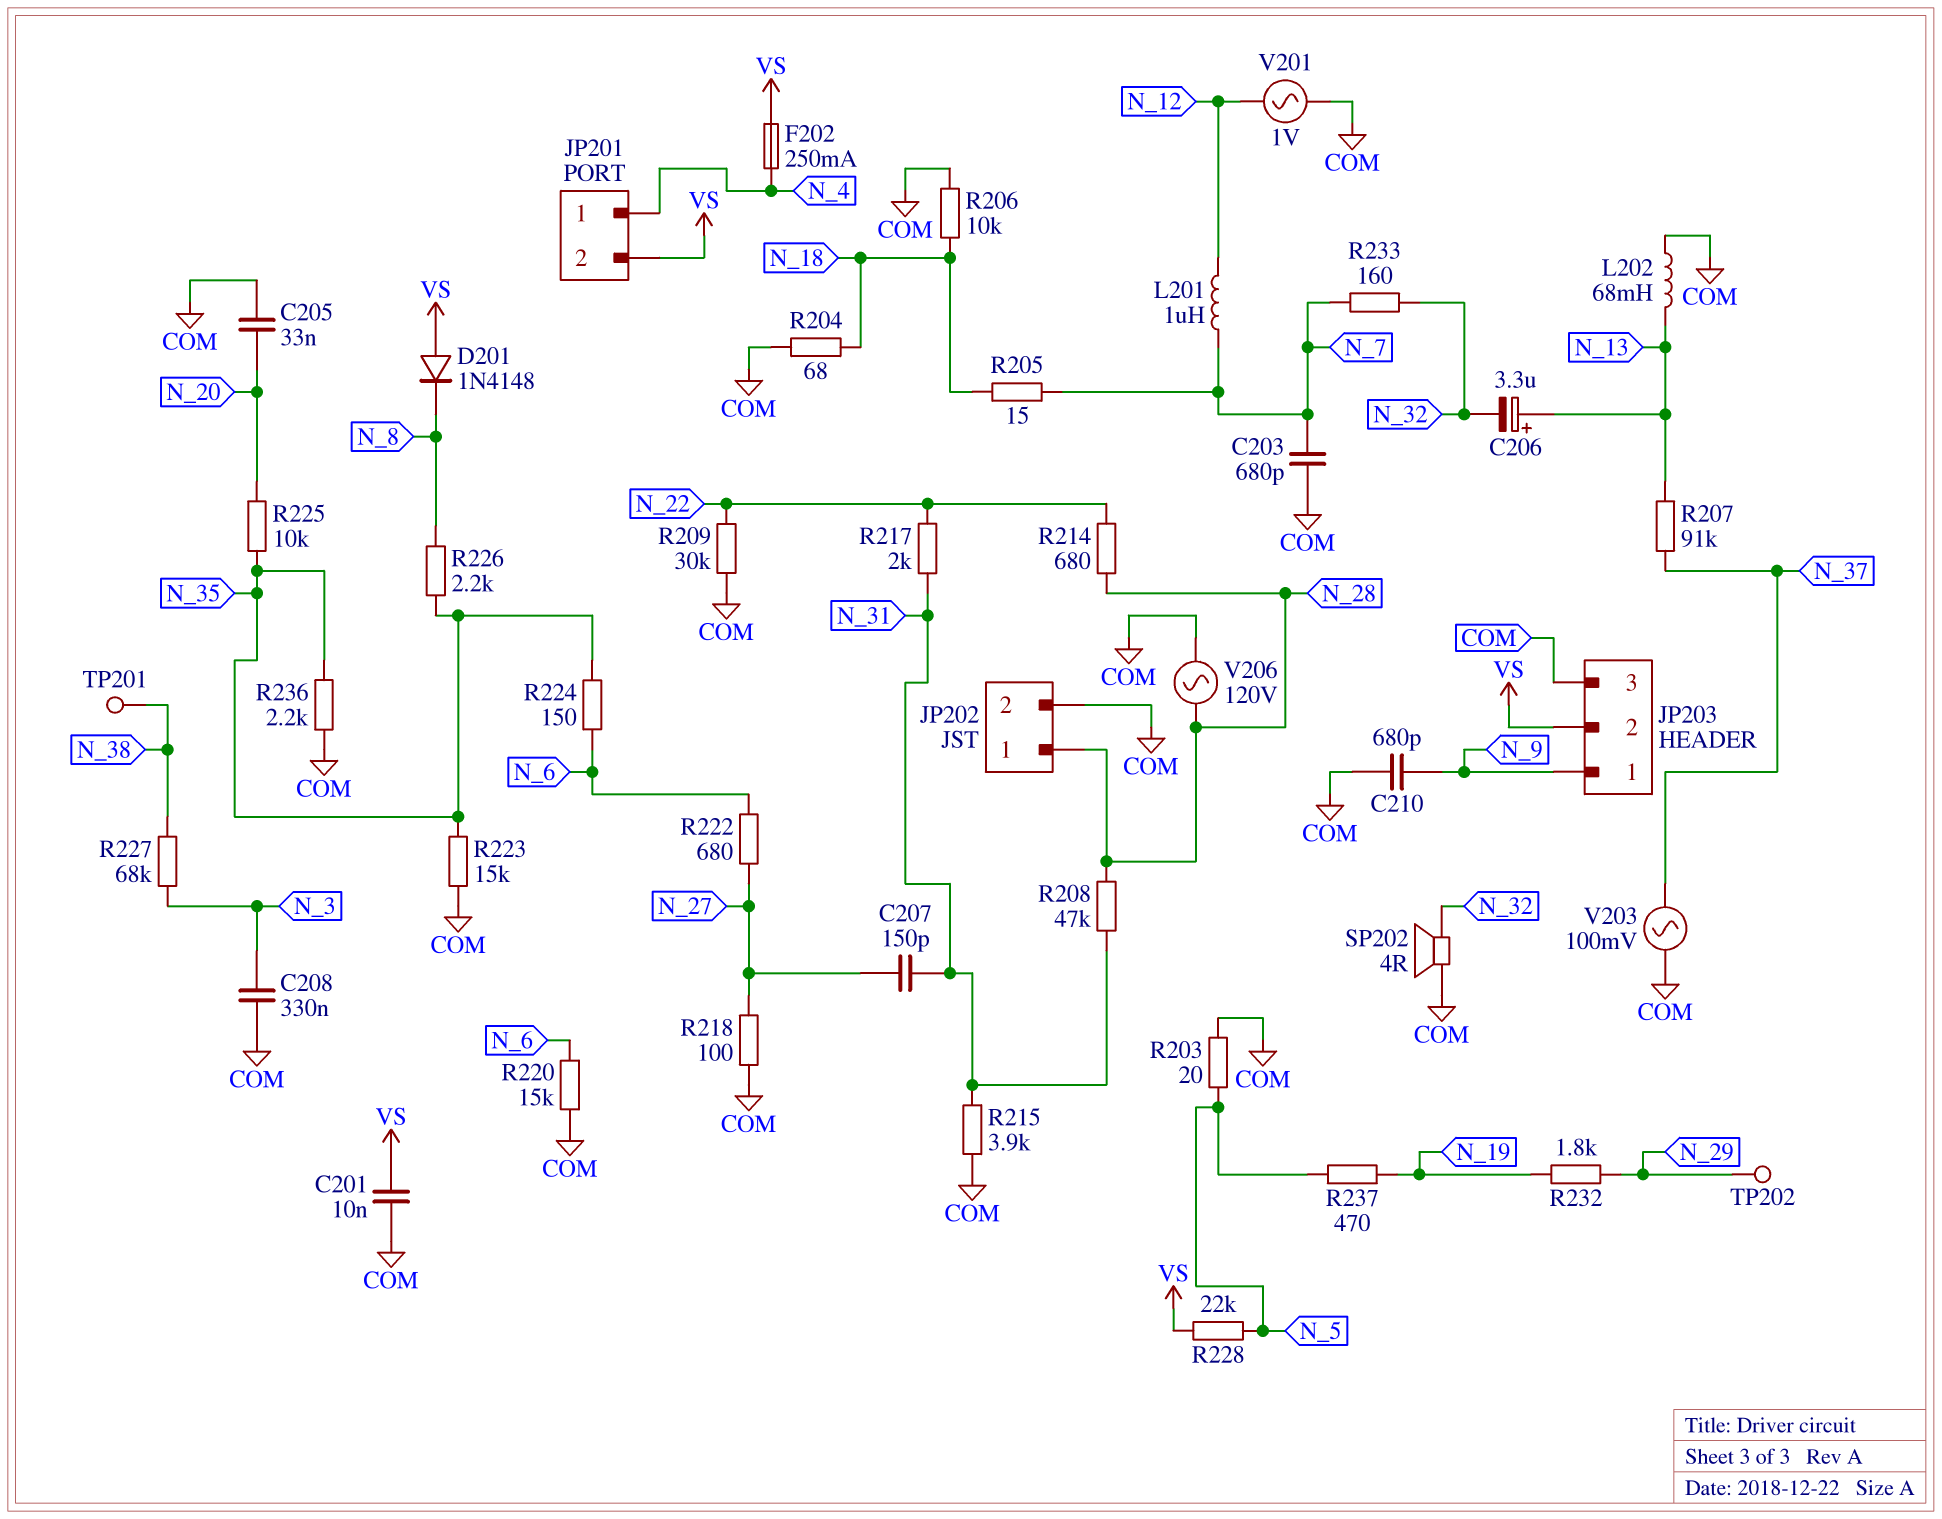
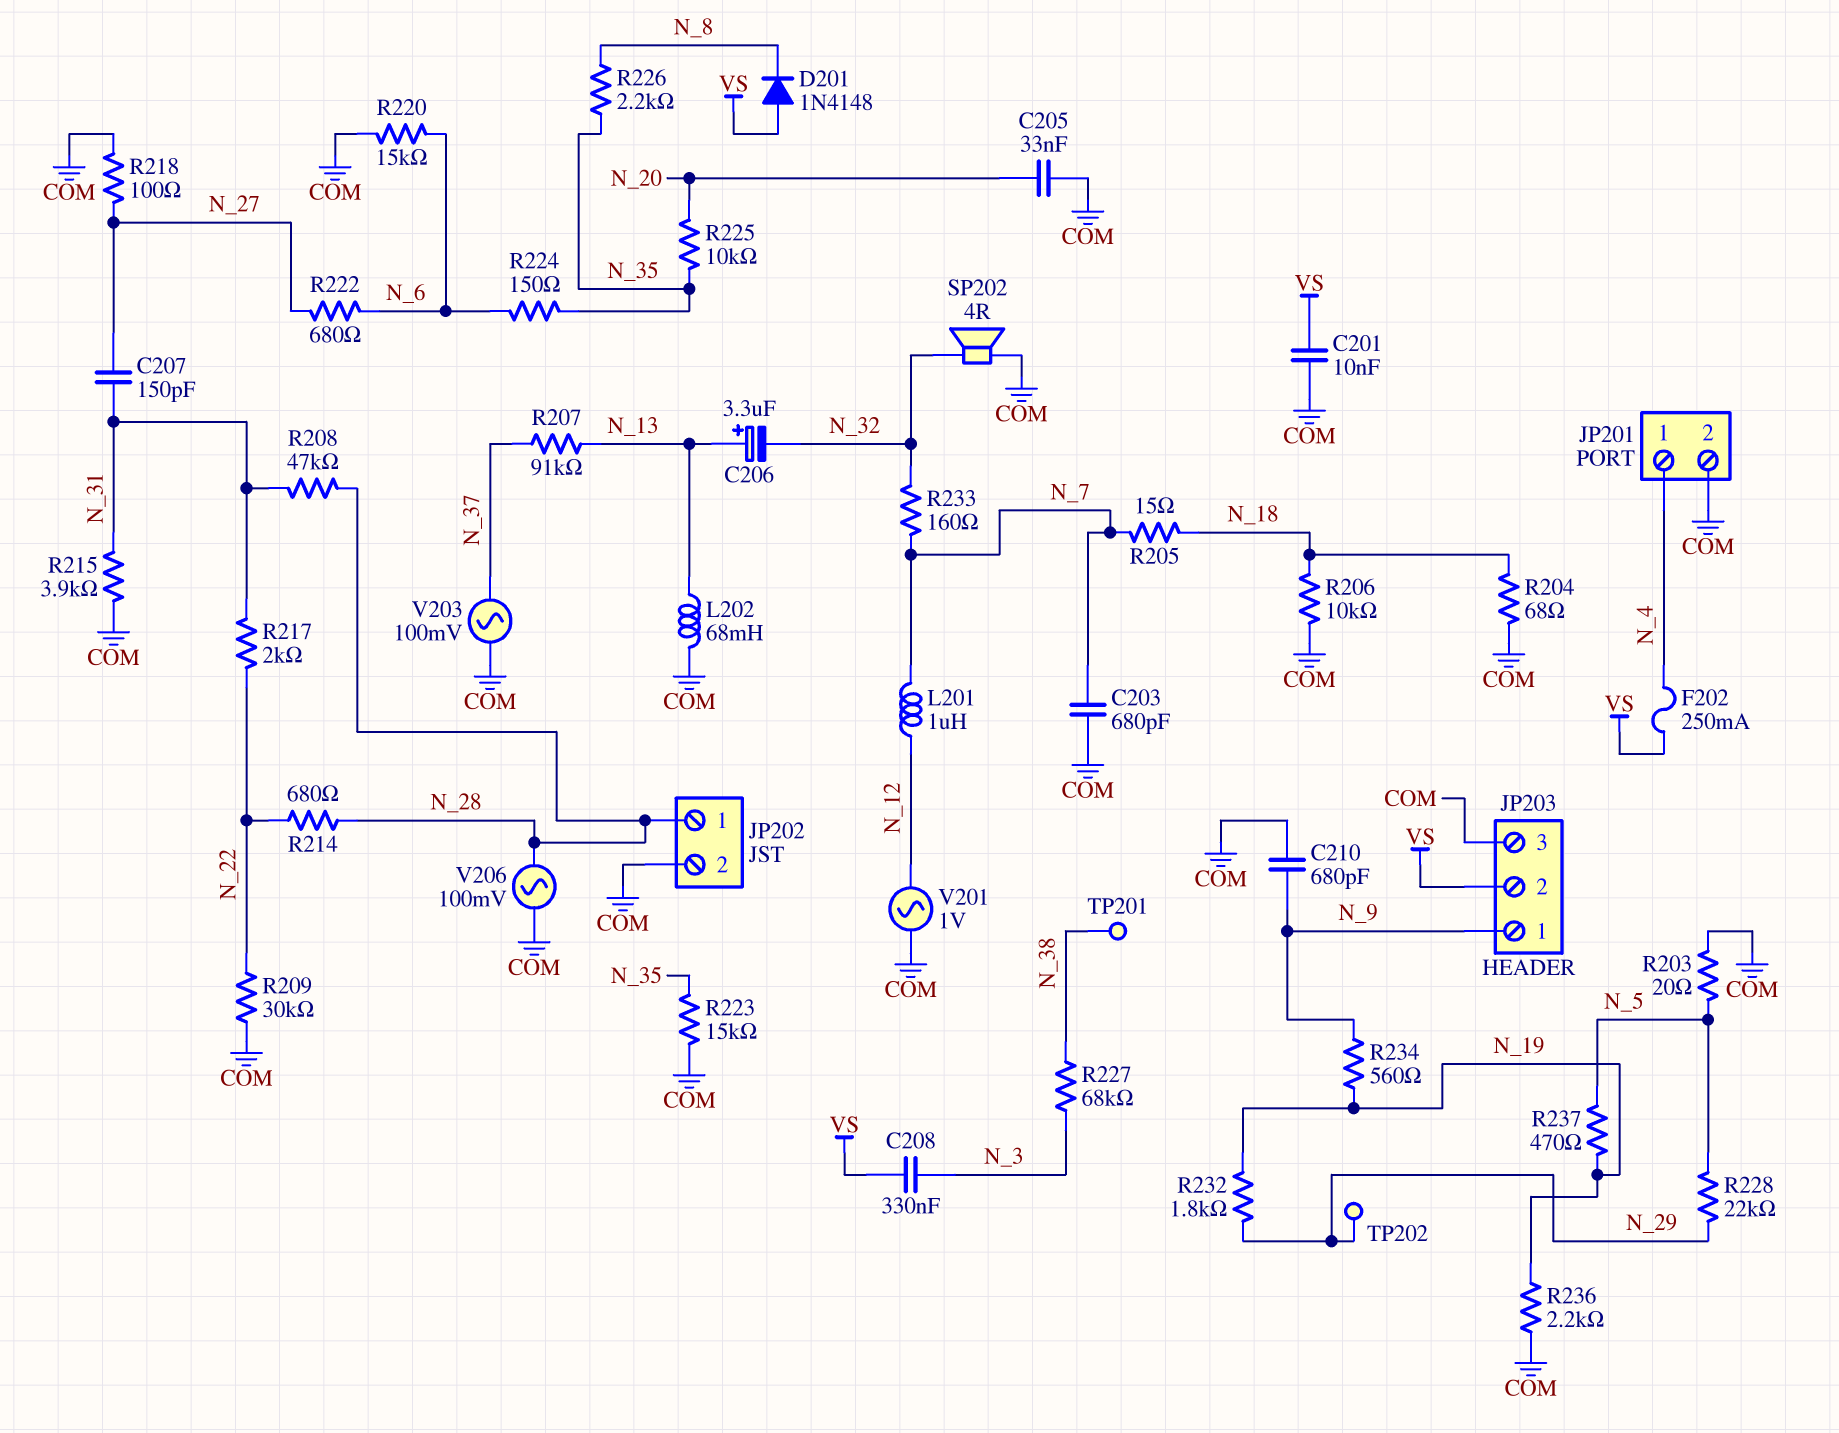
C208: 330nF (COM, N_3) -> 330nF (N_3, VS)
JP201 pin 2: VS -> COM
R228: 22k (N_5, VS) -> 22k (N_5, N_29)
R234: none -> 560 (N_9, N_19)
R236: 2.2k (COM, N_35) -> 2.2k (COM, N_19)
V206: AC 120V (COM, N_28) -> AC 100mV (COM, N_28)

